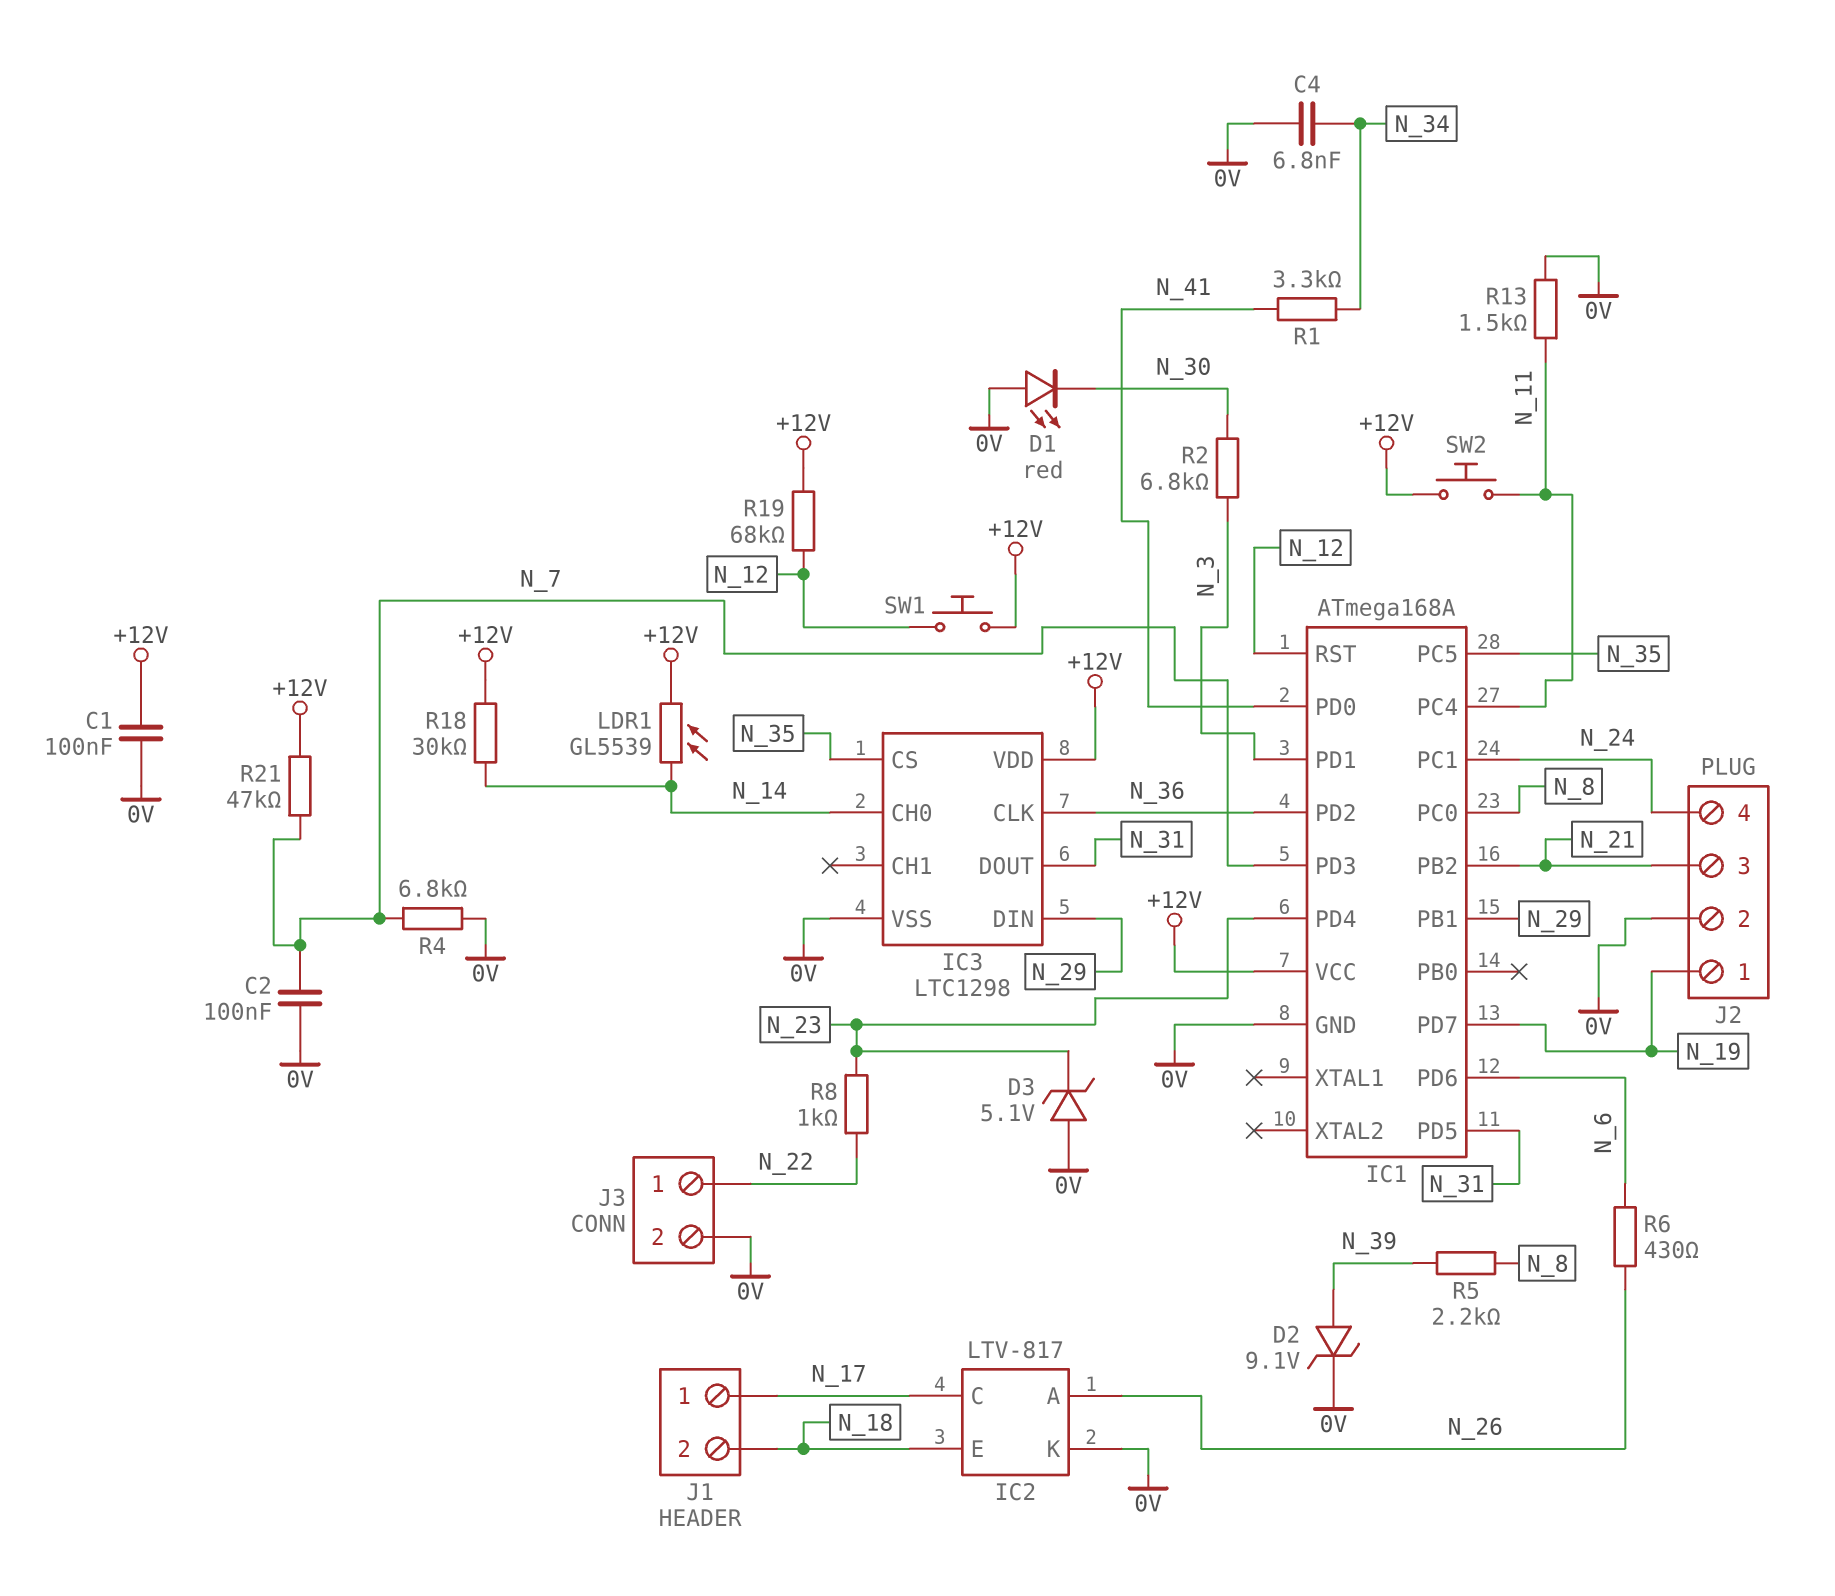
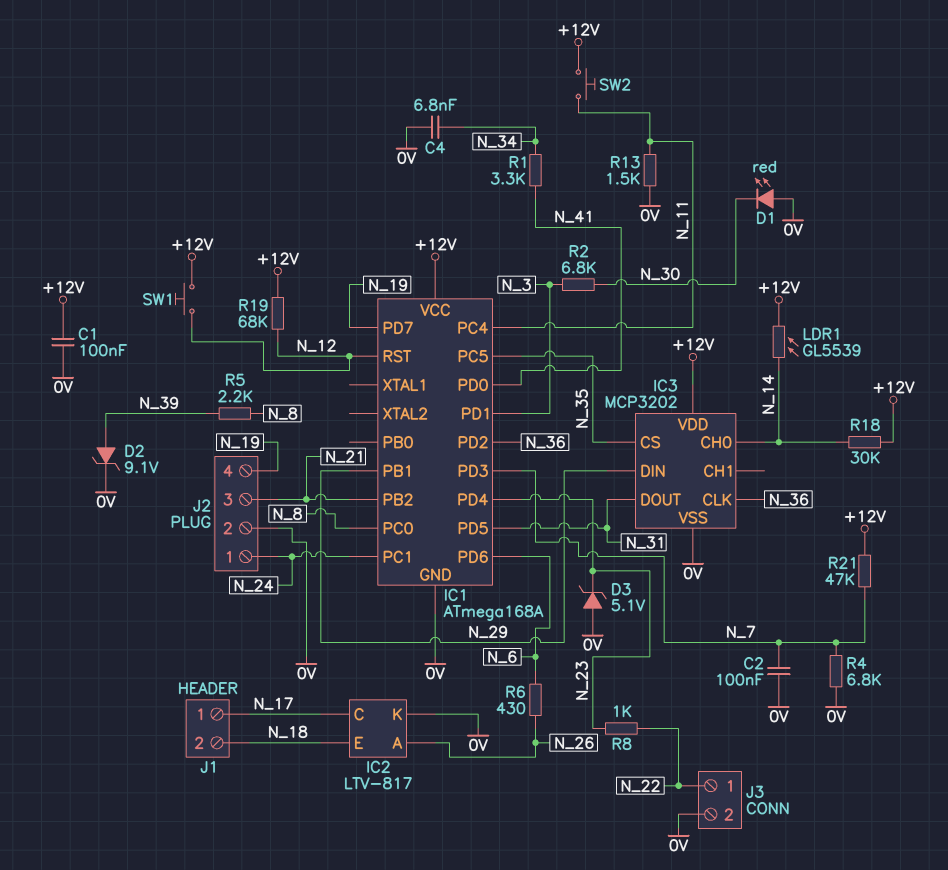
IC3: LTC1298 -> MCP3202
J2 pin 1: N_19 -> N_24
J2 pin 4: N_24 -> N_19

